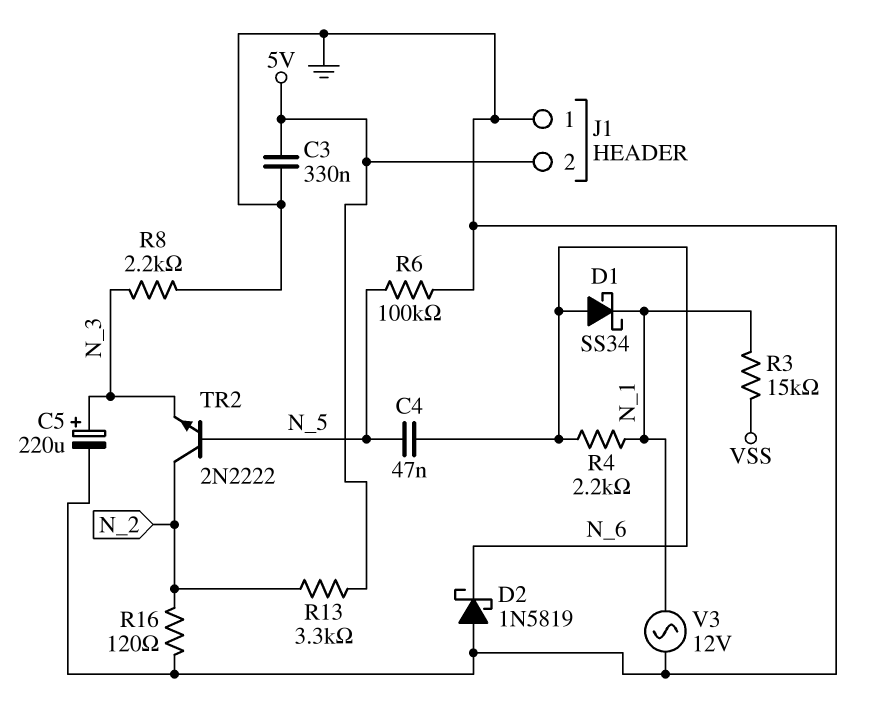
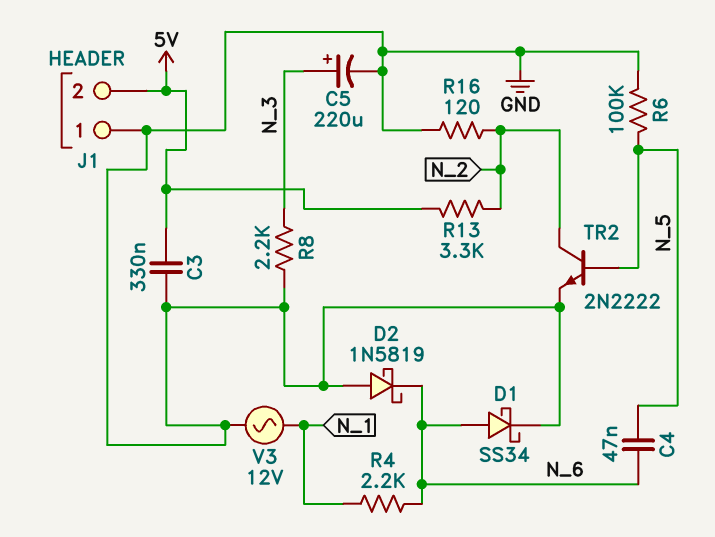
D1: schottky SS34 (A N_6, K N_1) -> schottky SS34 (A N_6, K GND)
R3: 15k (N_1, VSS) -> none
TR2: NPN 2N2222 (B N_5, C N_2, E N_3) -> NPN 2N2222 (B N_5, C N_2, E GND)

